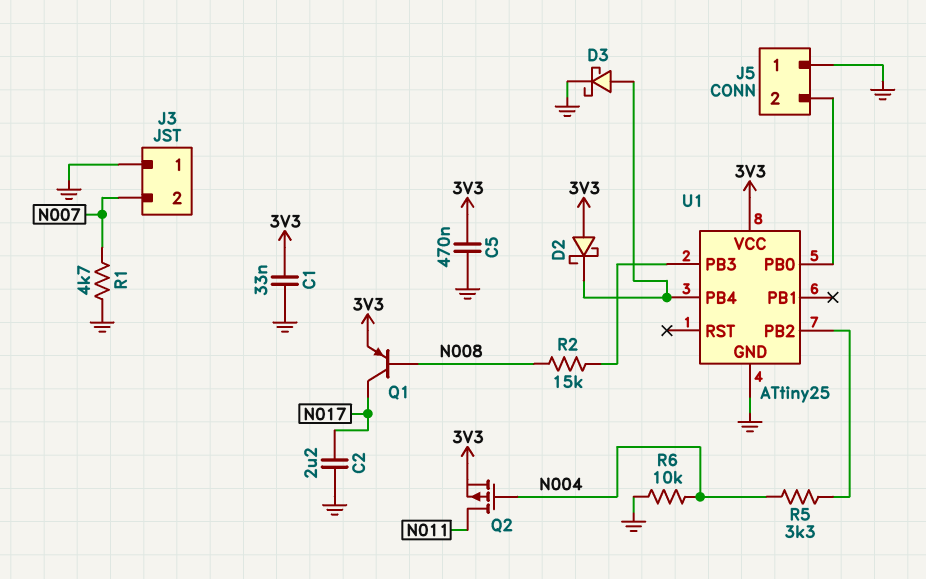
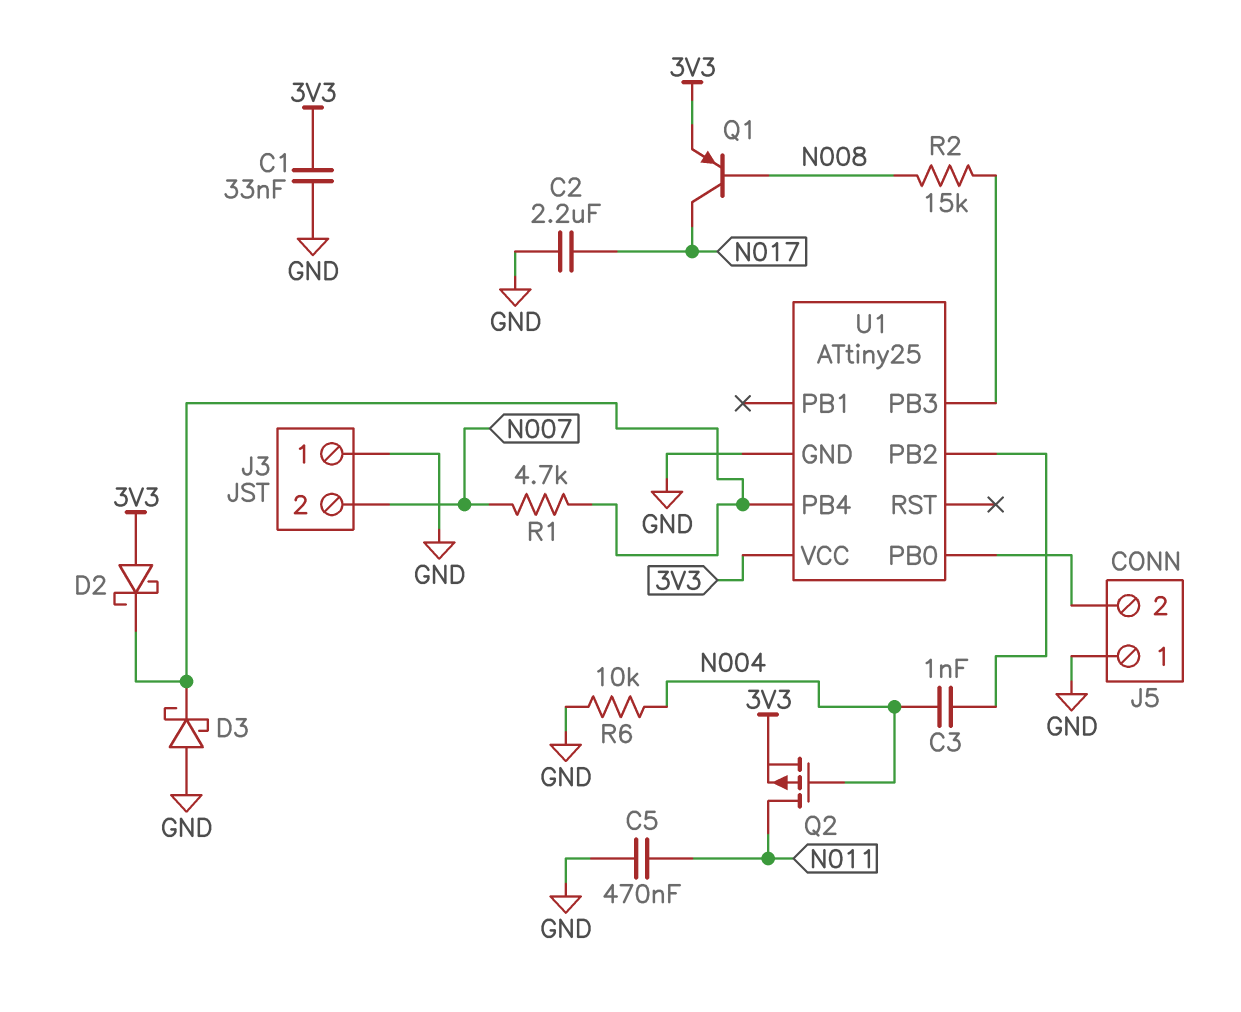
C3: none -> 1nF (N004, U1/PB2)
C5: 470nF (3V3, GND) -> 470nF (GND, N011)
D3: schottky (A U1/PB4, K GND) -> schottky (A GND, K U1/PB4)
R1: 4.7k (GND, N007) -> 4.7k (N007, U1/PB4)
R5: 3.3k (N004, U1/PB2) -> none

